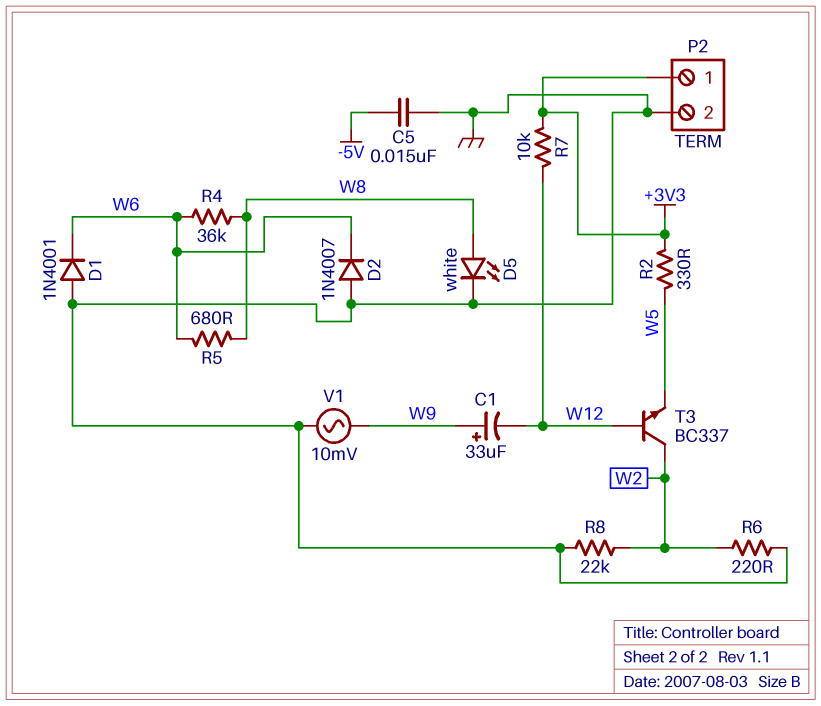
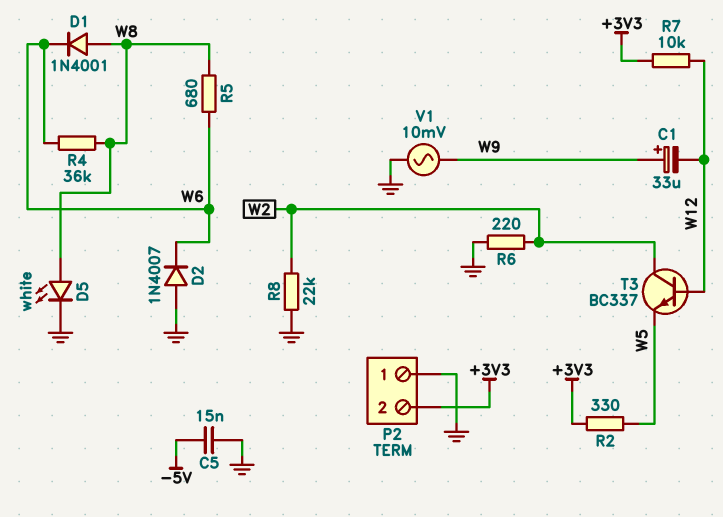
D1: diode 1N4001 (A GND, K W6) -> diode 1N4001 (A W8, K W6)
P2 pin 1: +3V3 -> GND
P2 pin 2: GND -> +3V3

